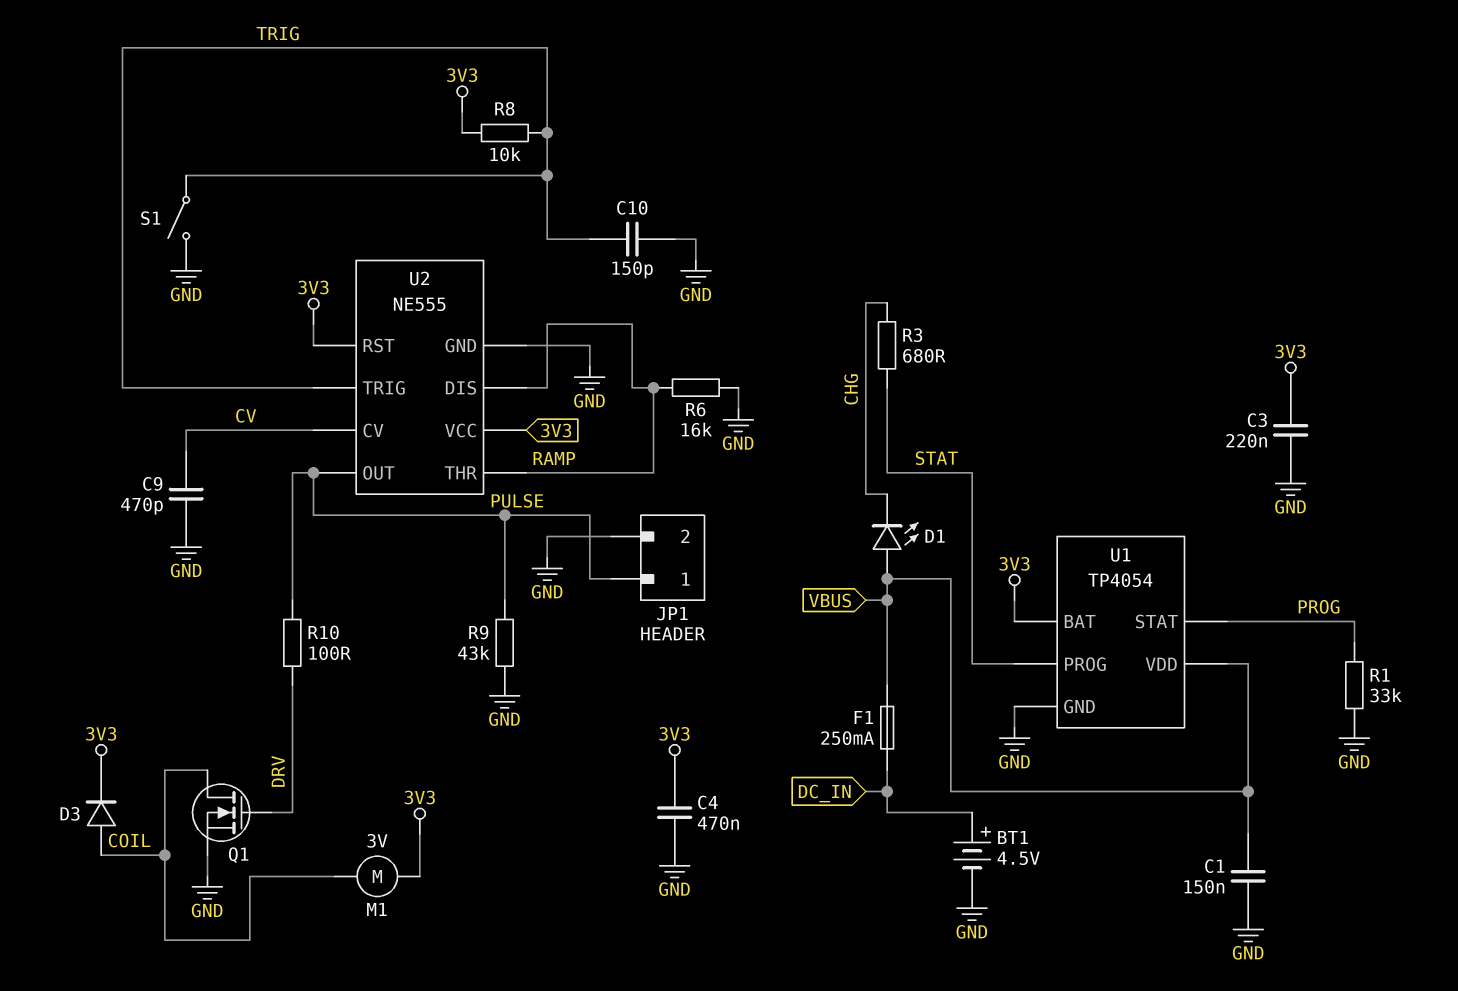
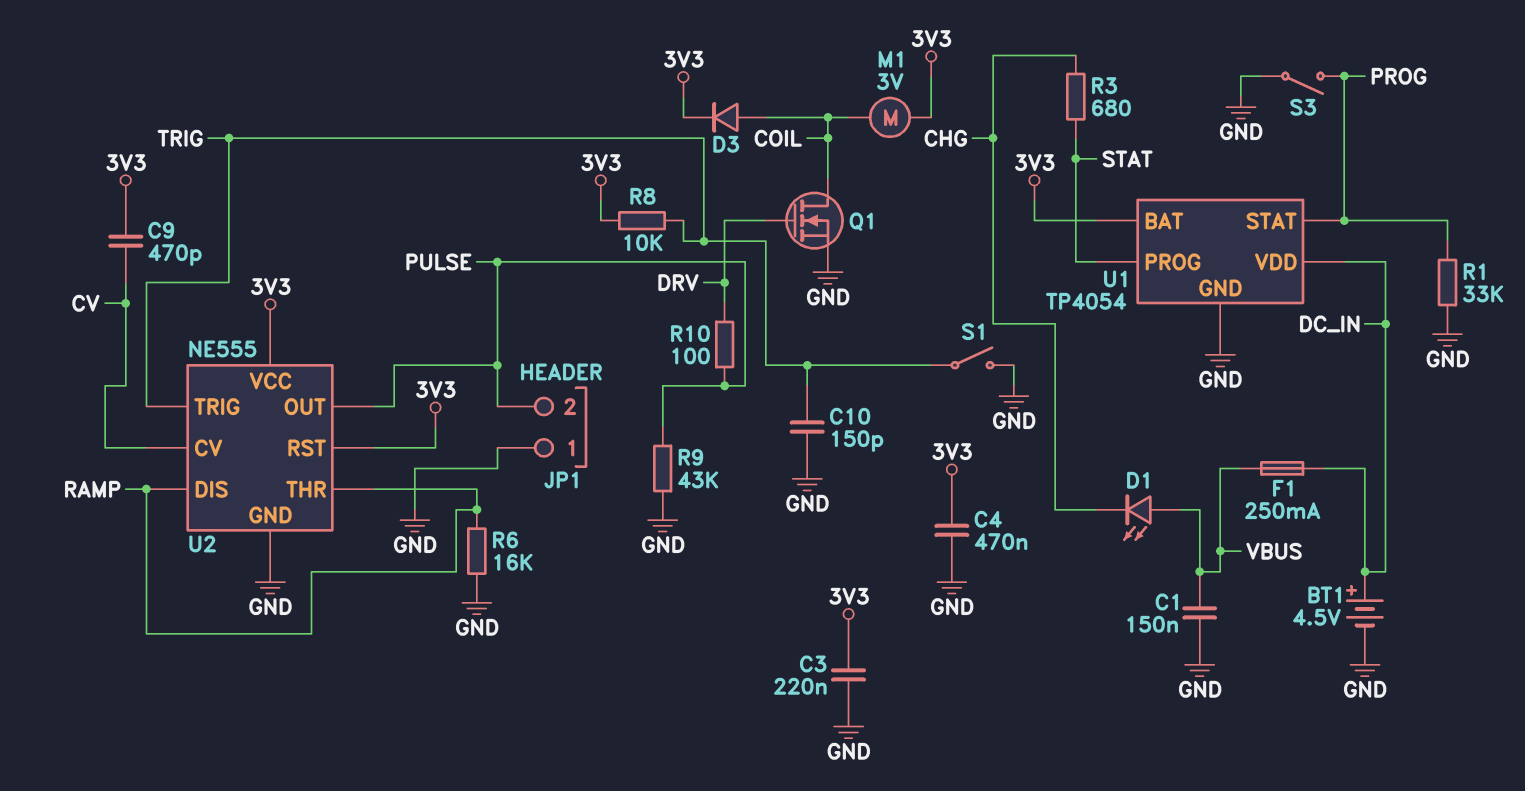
C9: 470pF (CV, GND) -> 470pF (3V3, CV)
JP1 pin 1: PULSE -> GND
JP1 pin 2: GND -> PULSE
S3: none -> switch (GND, PROG)
U1 pin VDD: VBUS -> DC_IN

